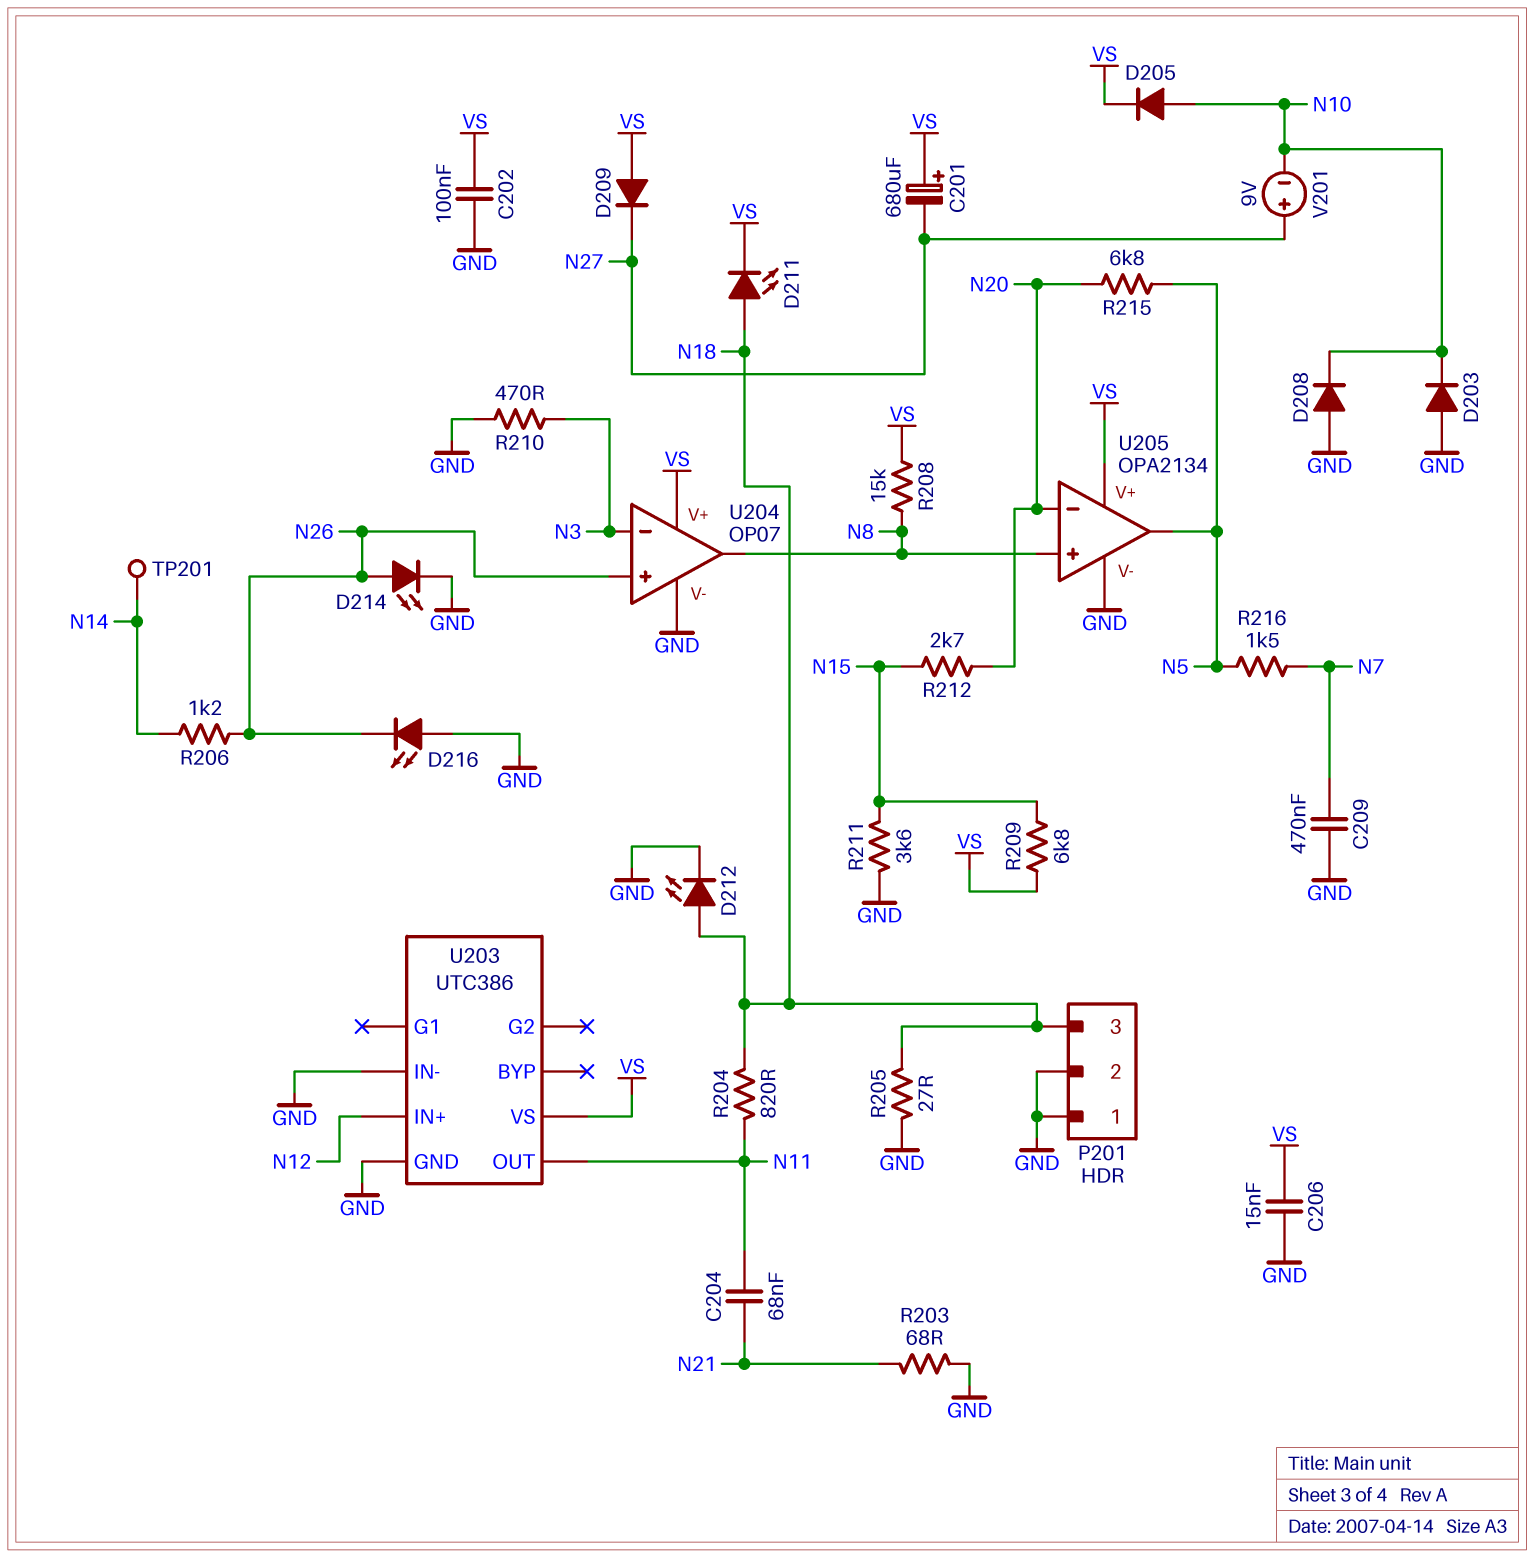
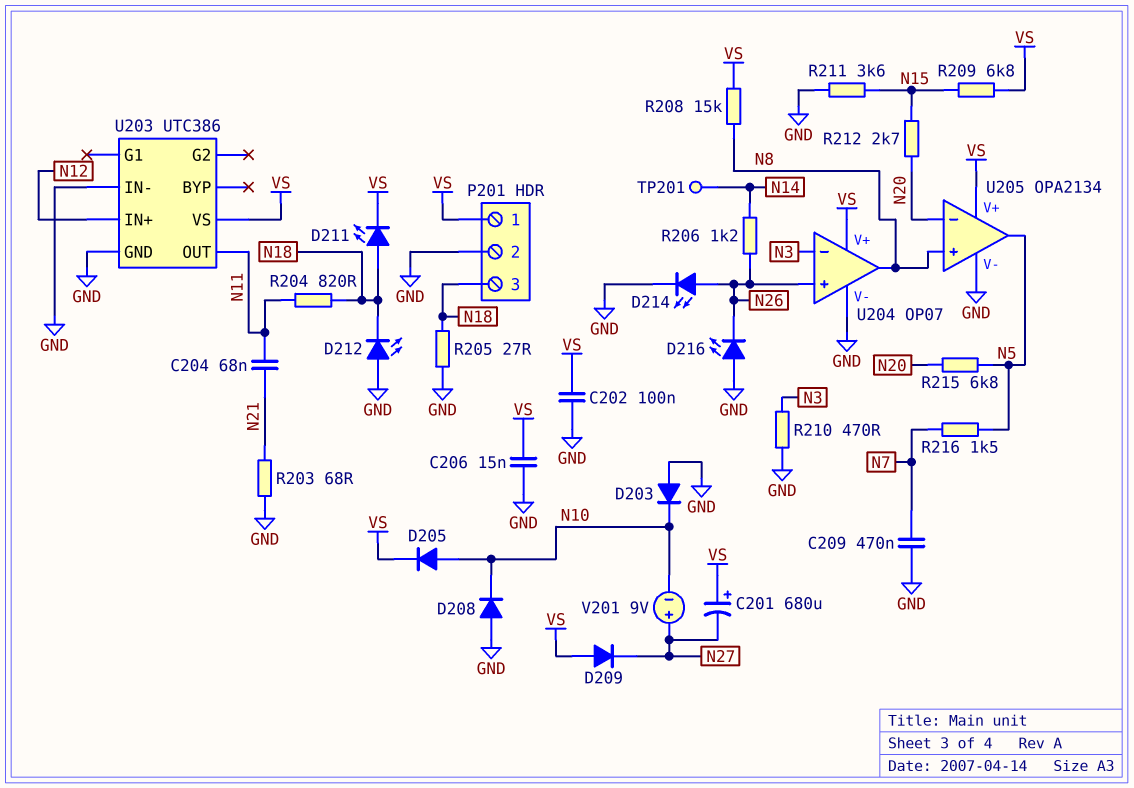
D212: LED (A N18, K GND) -> LED (A GND, K N18)
P201 pin 1: GND -> VS

